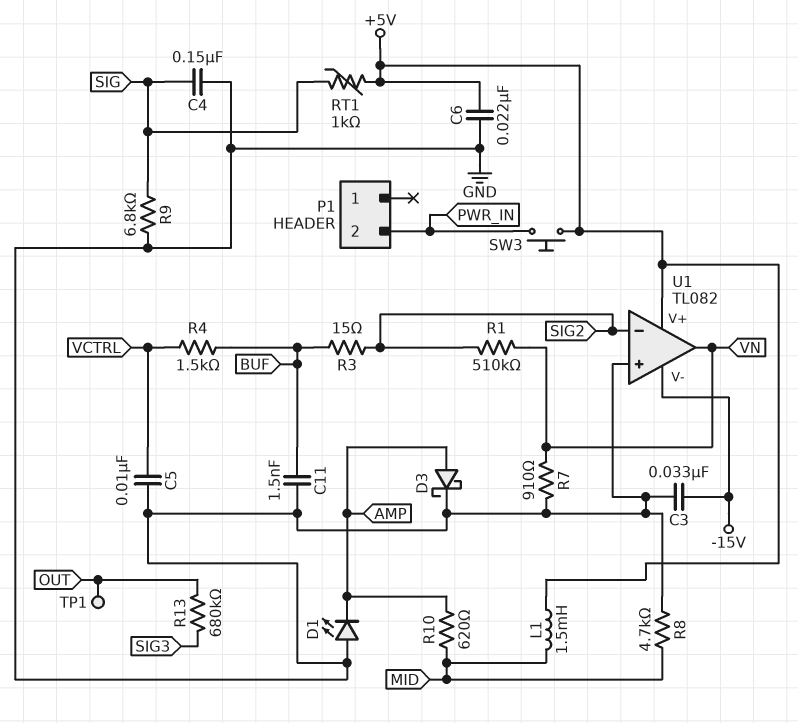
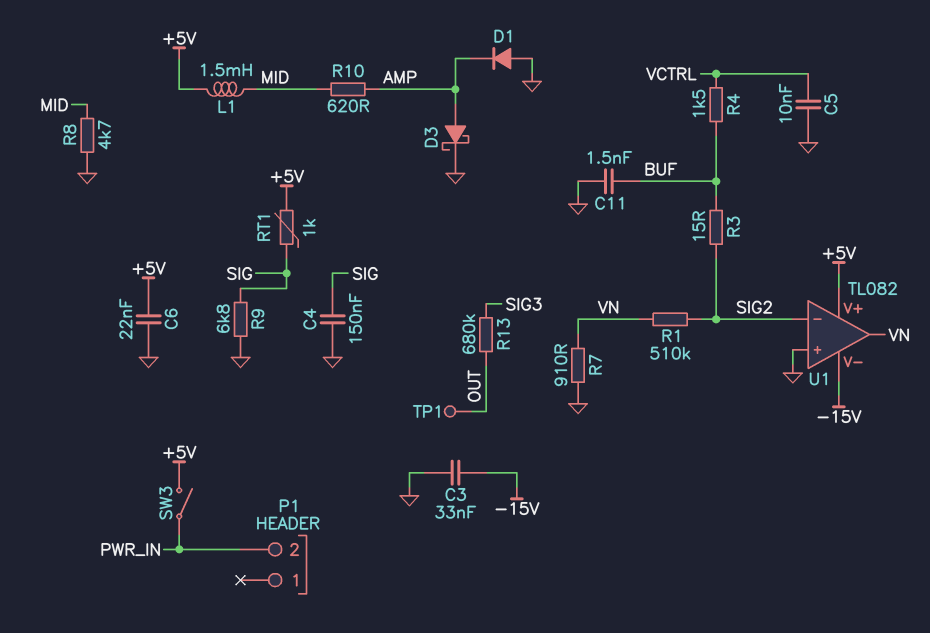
D1: LED (A GND, K AMP) -> diode (A GND, K AMP)
SW3: button (+5V, PWR_IN) -> switch (+5V, PWR_IN)

